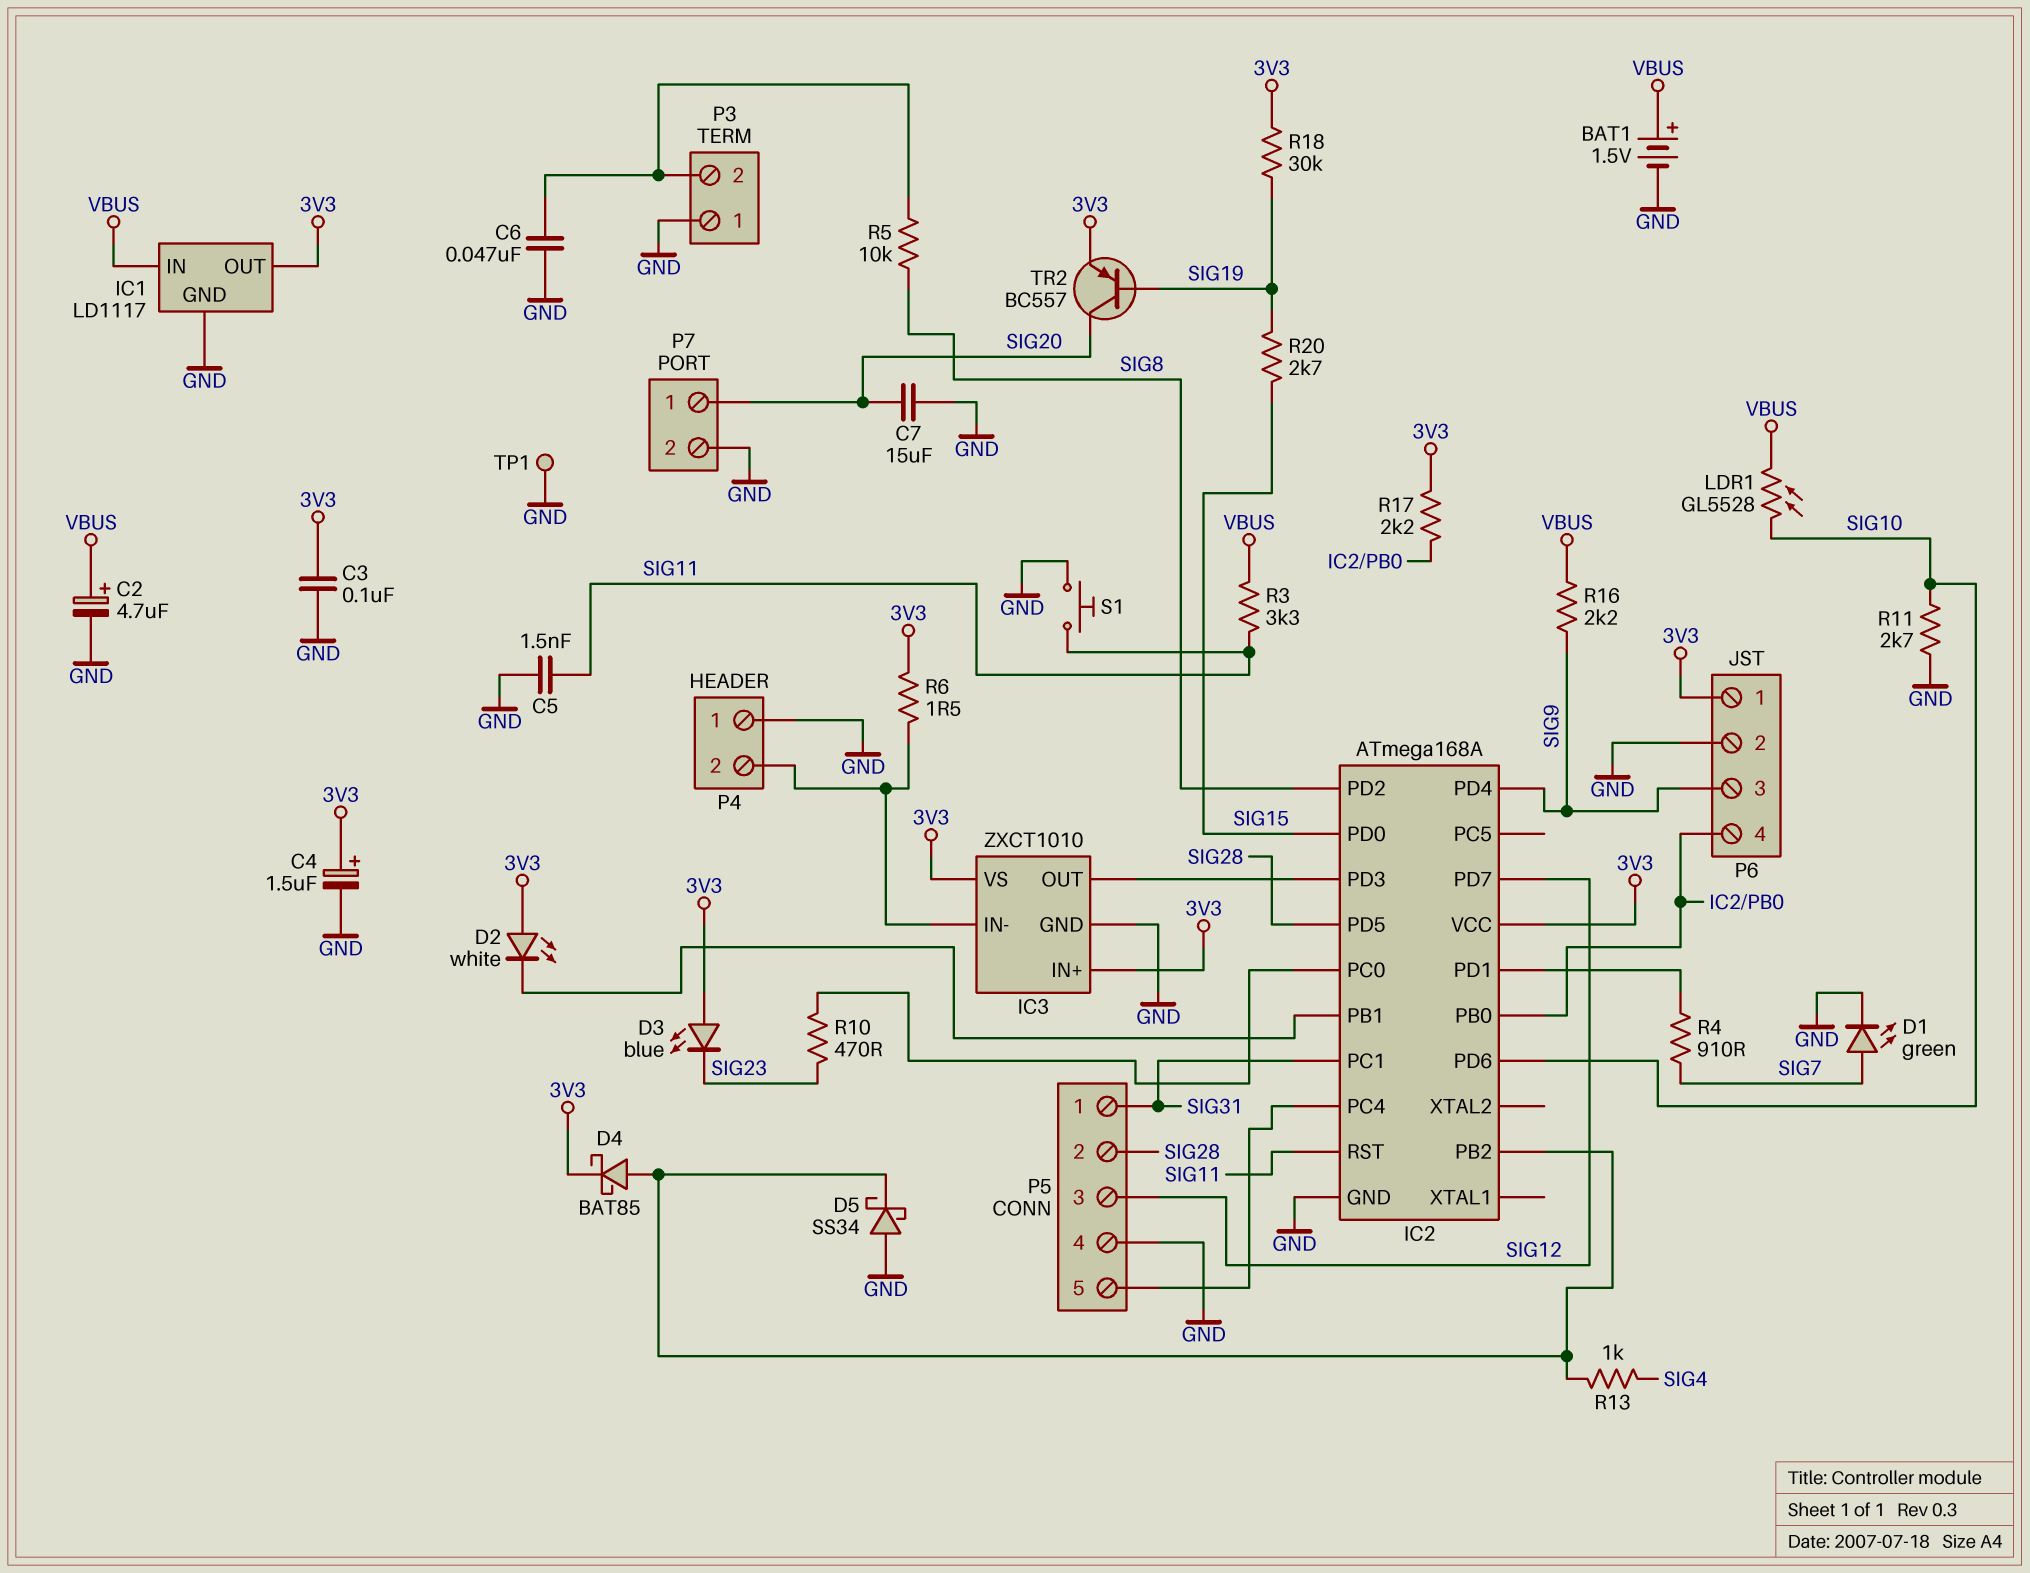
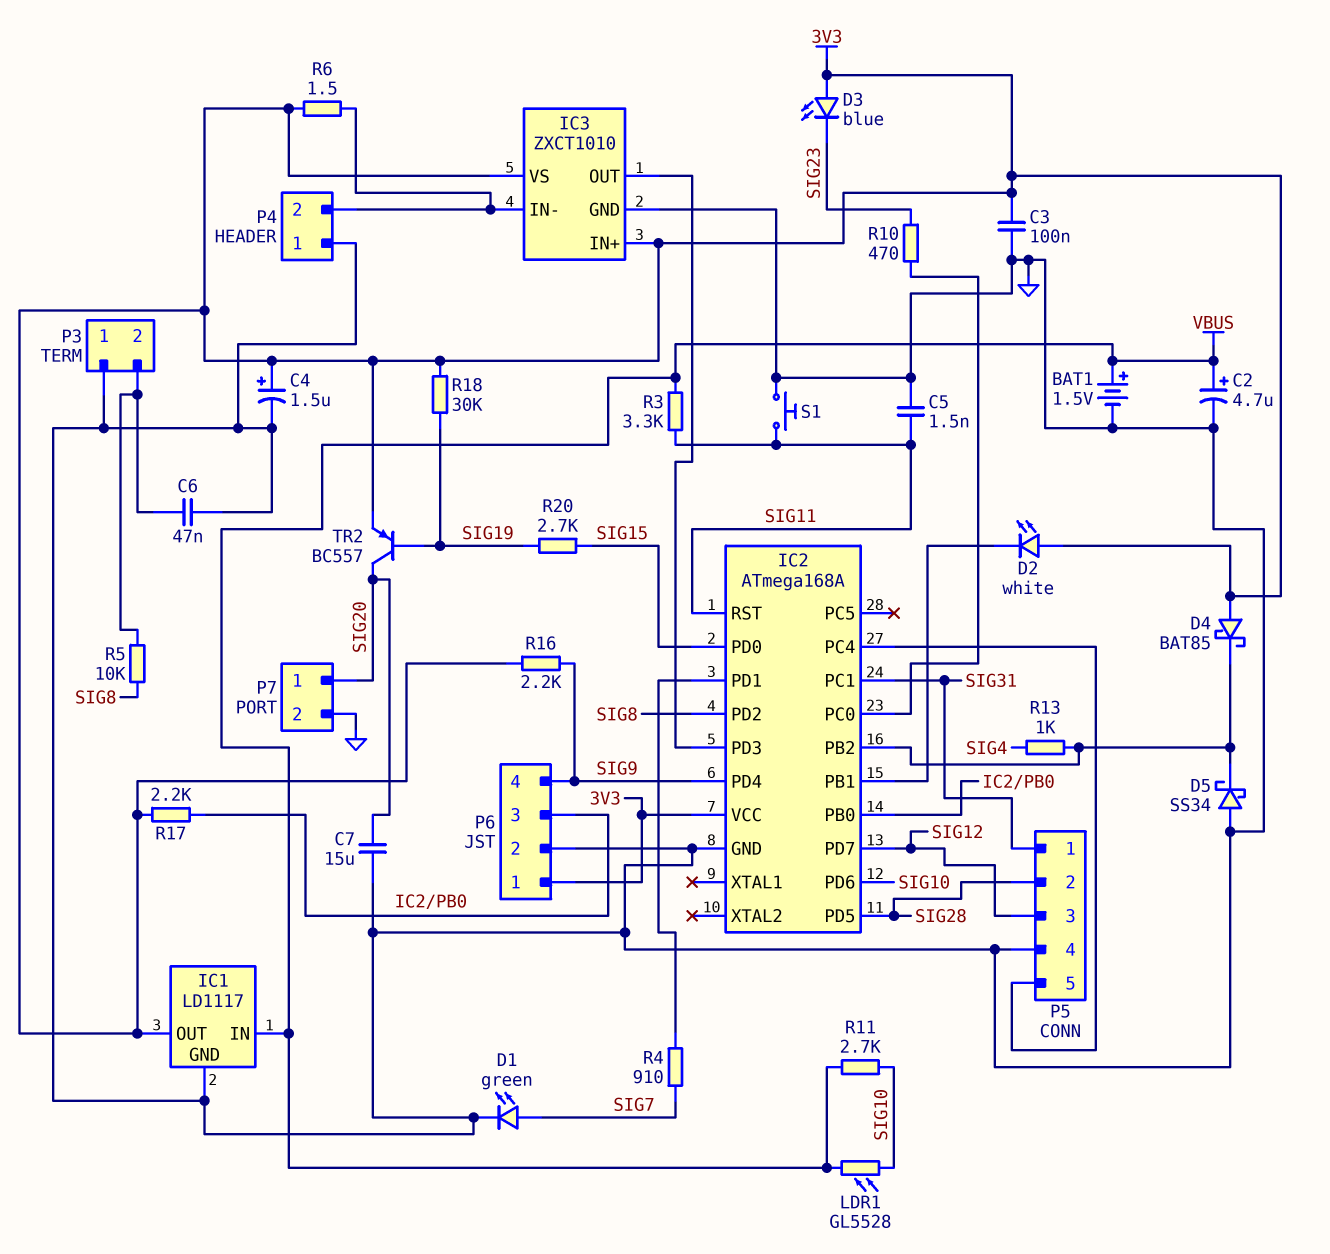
D4: schottky BAT85 (A IC2/PB2, K 3V3) -> schottky BAT85 (A 3V3, K IC2/PB2)
P6 pin 3: SIG9 -> IC2/PB0
P6 pin 4: IC2/PB0 -> SIG9
R11: 2.7k (GND, SIG10) -> 2.7k (SIG10, VBUS)
R16: 2.2k (SIG9, VBUS) -> 2.2k (3V3, SIG9)
TP1: test point (GND) -> none

